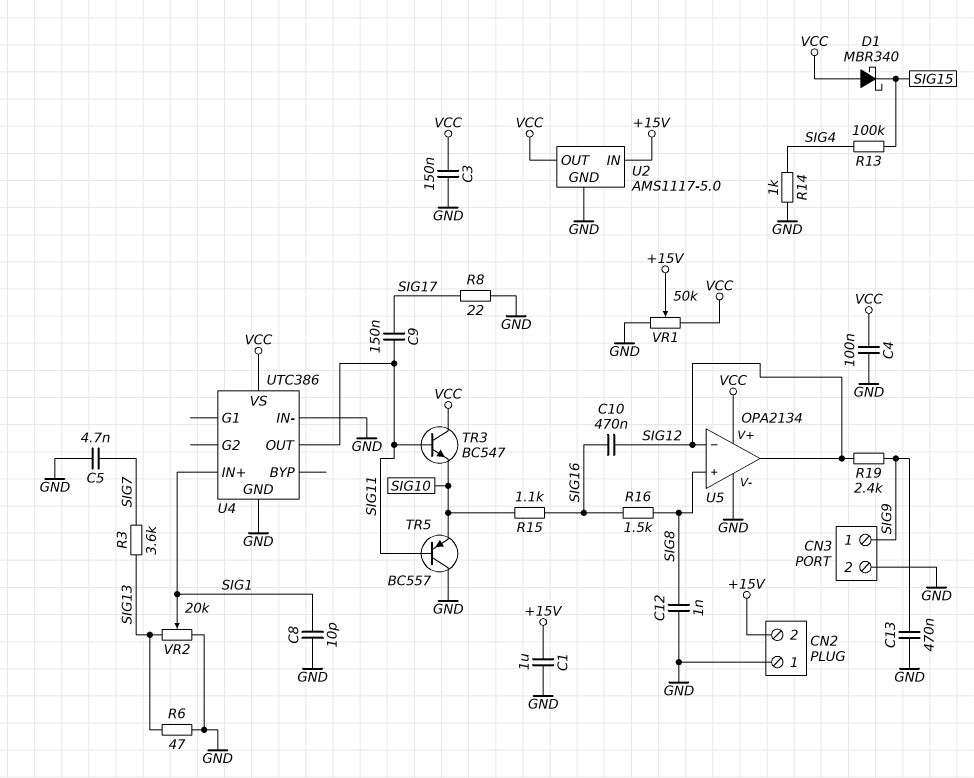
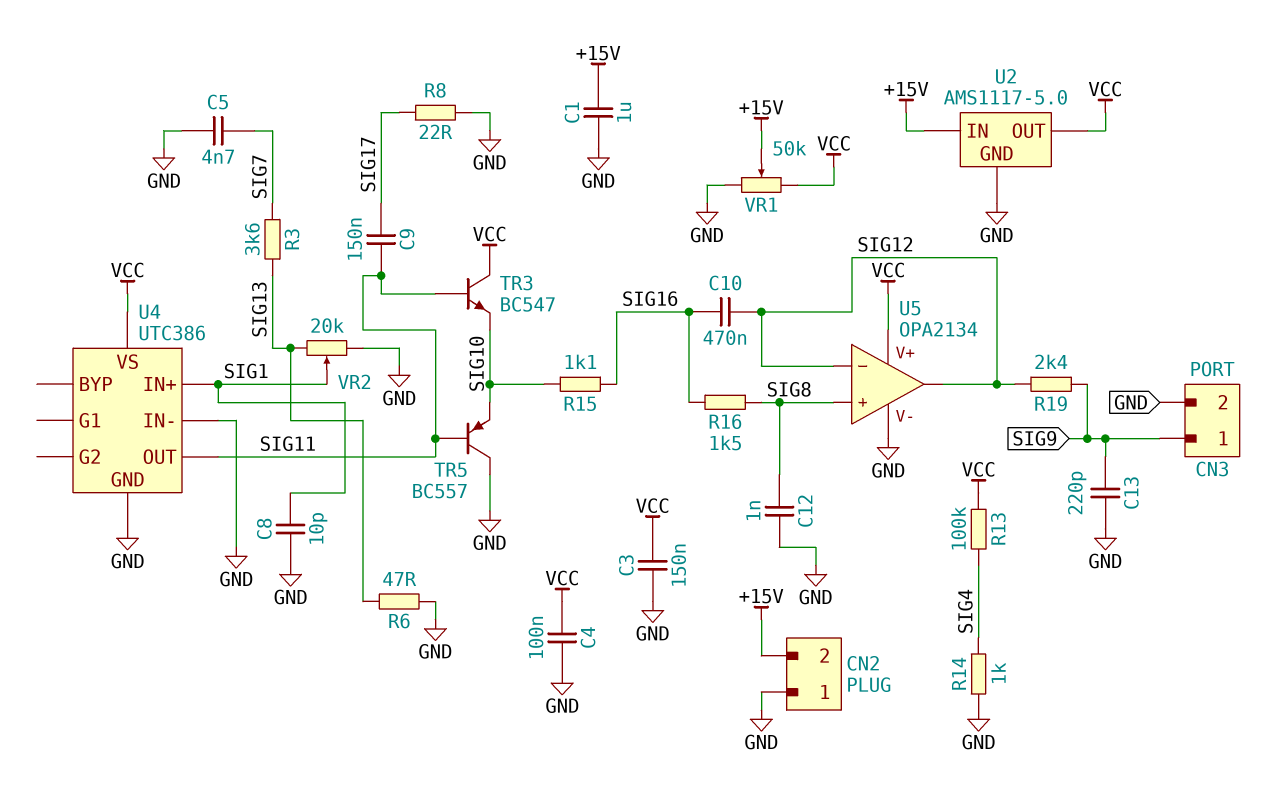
C13: 470nF (GND, SIG9) -> 220pF (GND, SIG9)
D1: schottky MBR340 (A VCC, K SIG15) -> none
R13: 100k (SIG4, SIG15) -> 100k (SIG4, VCC)

